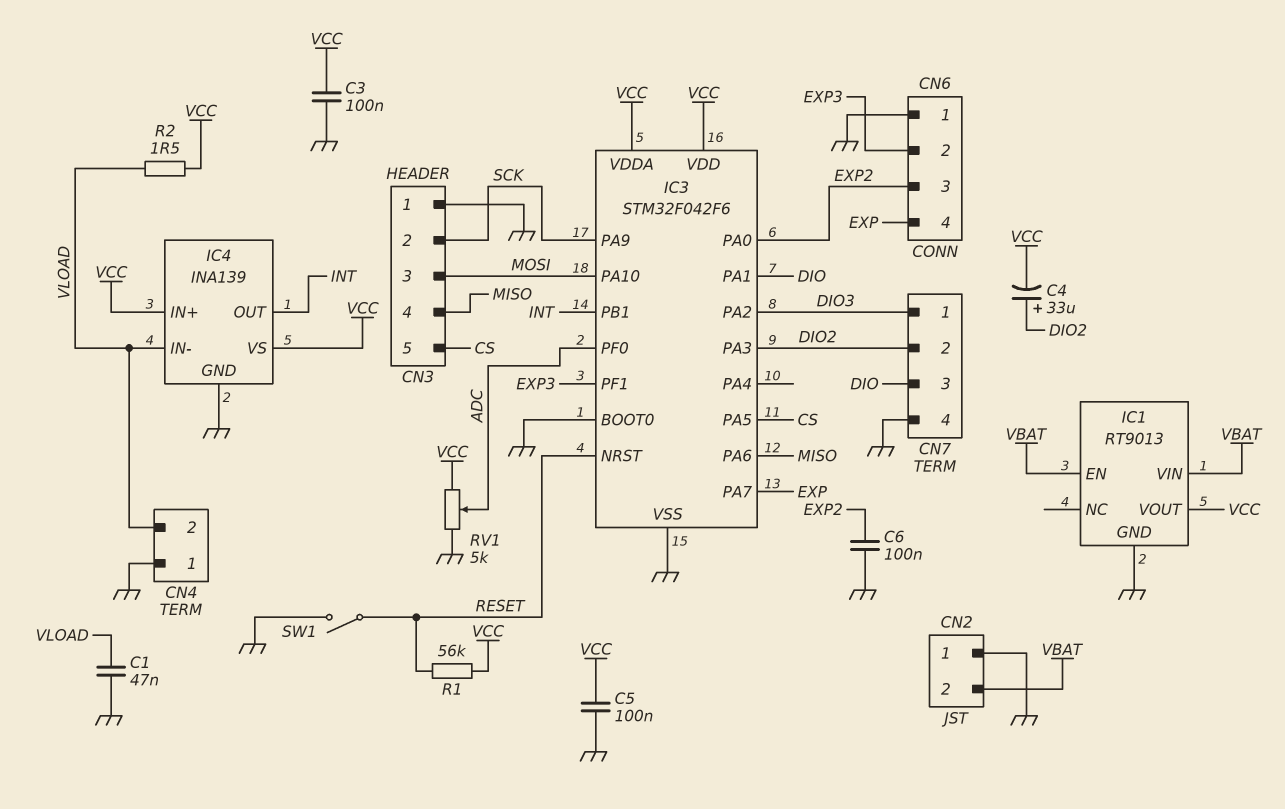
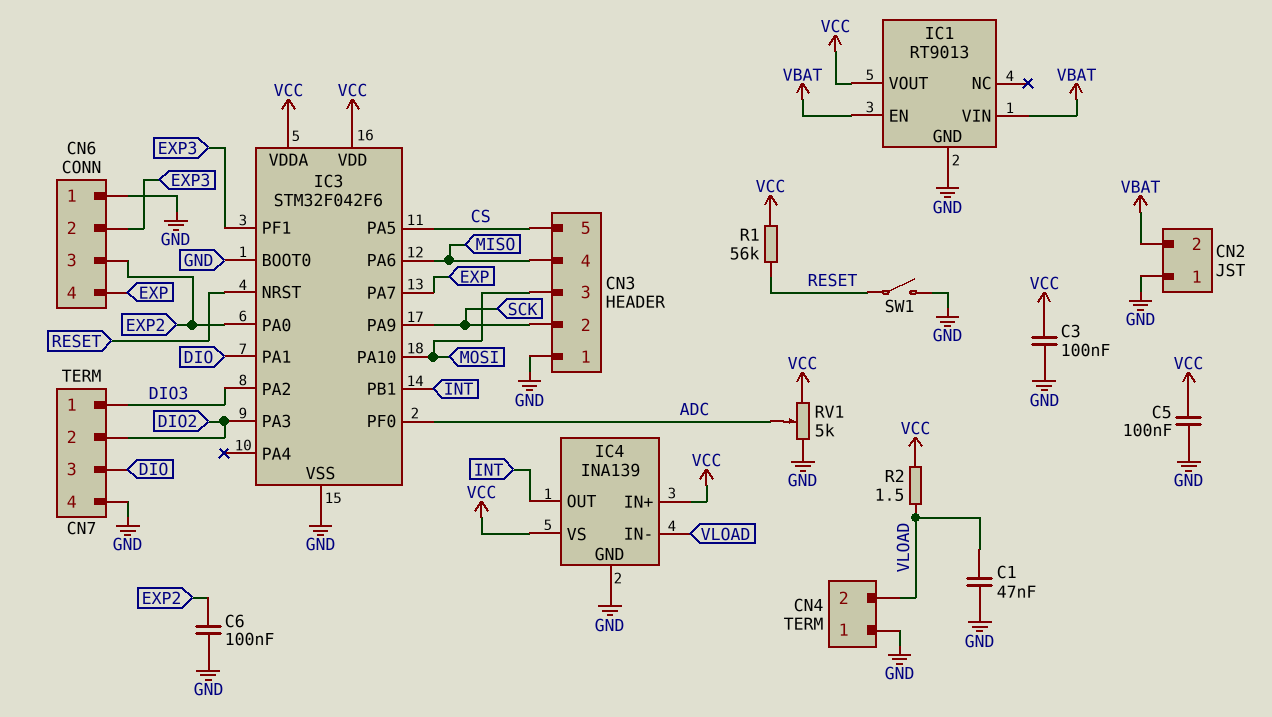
C4: 33uF (plus DIO2, minus VCC) -> none

